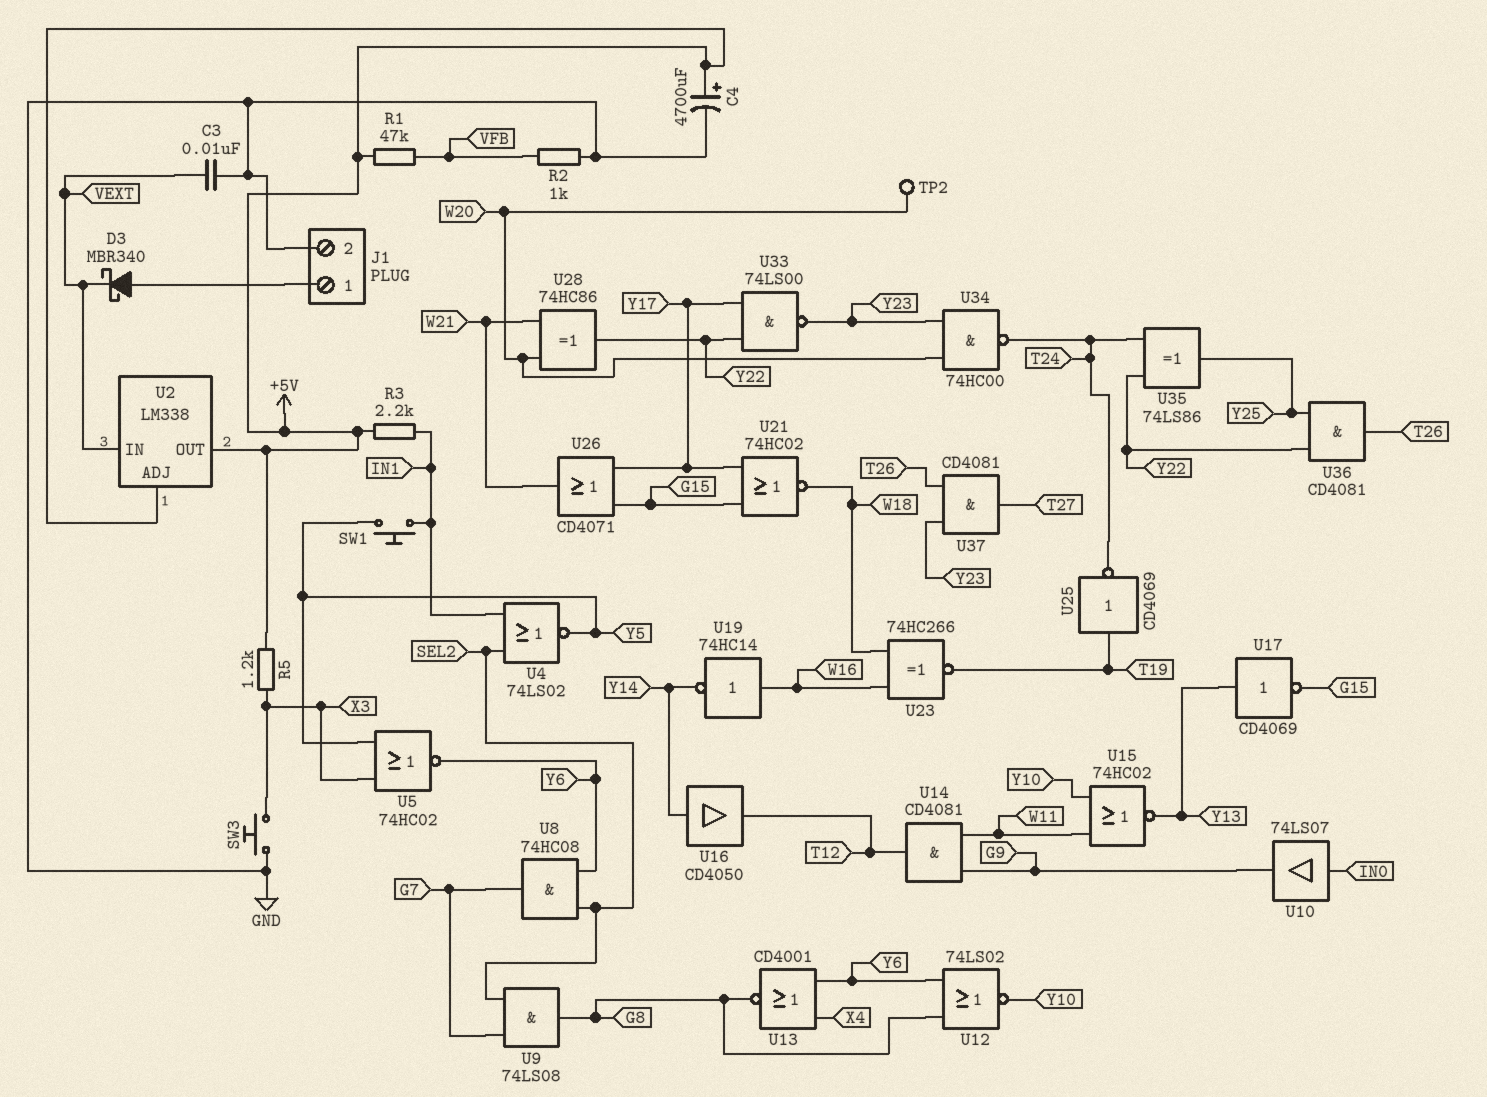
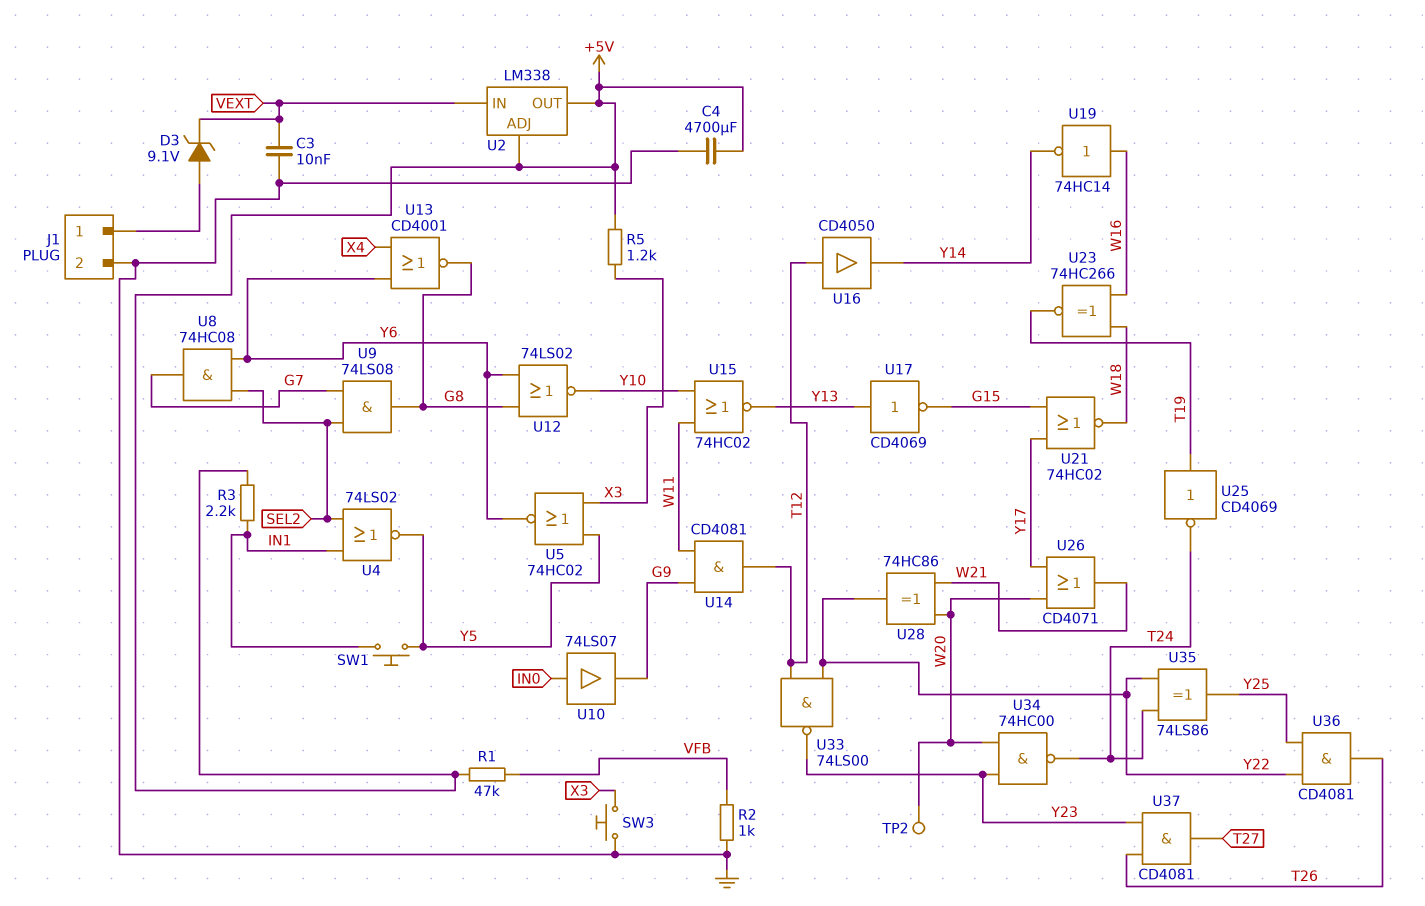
C4: 4700uF (plus +5V, minus GND) -> 4700uF (+5V, GND)
D3: schottky MBR340 (A J1/1, K VEXT) -> zener 9.1V (A J1/1, K VEXT)
U16: buffer CD4050 (in Y14, out T12) -> buffer CD4050 (in T12, out Y14)
U26: OR CD4071 (in G15, in Y17, out W21) -> OR CD4071 (in W20, in Y17, out W21)
U33: NAND 74LS00 (in Y17, in Y22, out Y23) -> NAND 74LS00 (in T12, in Y22, out Y23)

